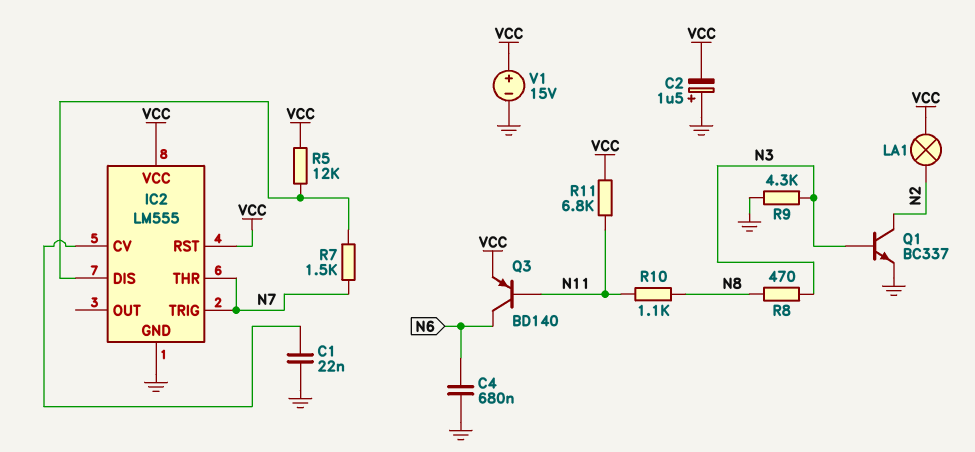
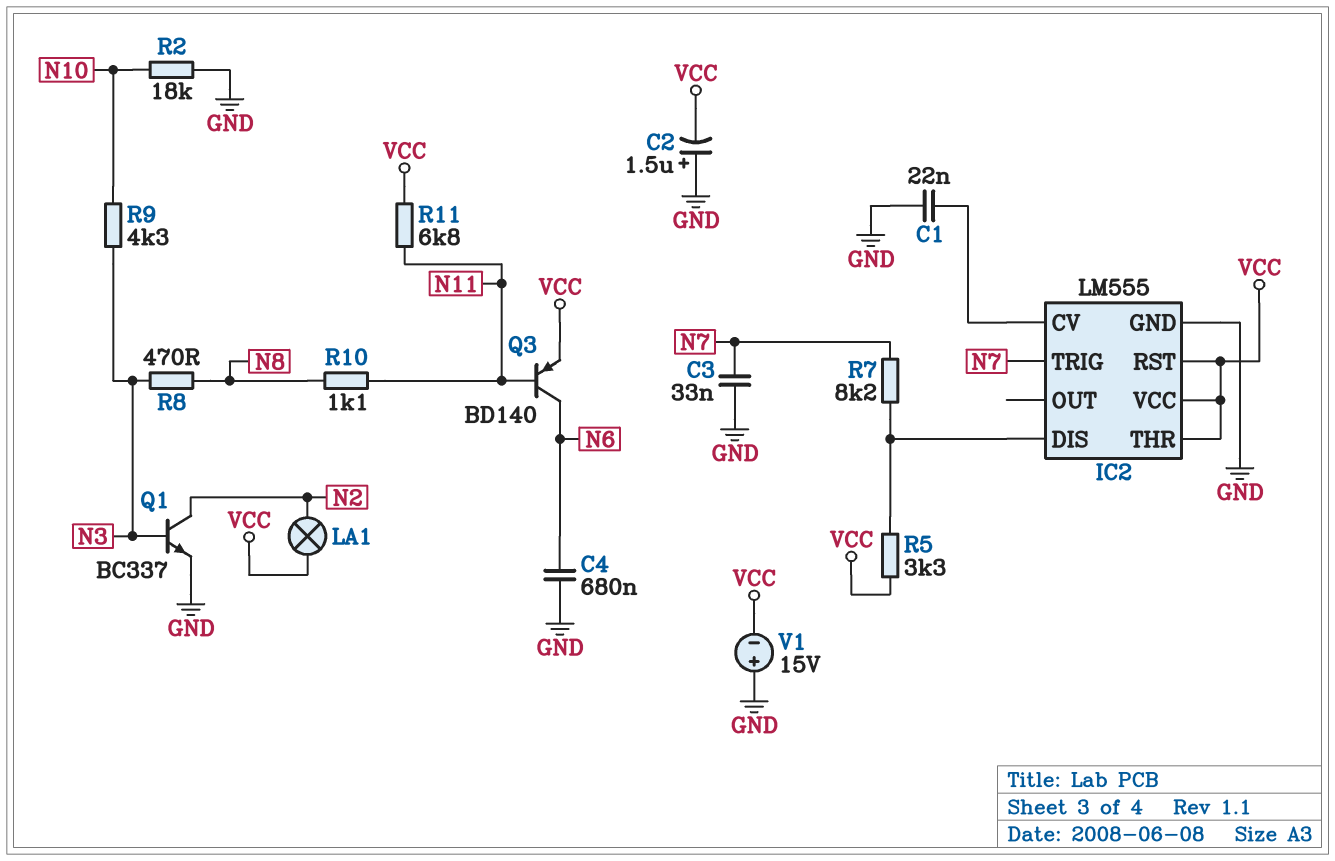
C3: none -> 33nF (GND, N7)
IC2 pin THR: N7 -> VCC
R2: none -> 18k (GND, N10)
R5: 12k (IC2/DIS, VCC) -> 3.3k (IC2/DIS, VCC)
R7: 1.5k (IC2/DIS, N7) -> 8.2k (IC2/DIS, N7)
R9: 4.3k (GND, N3) -> 4.3k (N3, N10)
V1: 15V (plus VCC, minus GND) -> 15V (plus GND, minus VCC)

